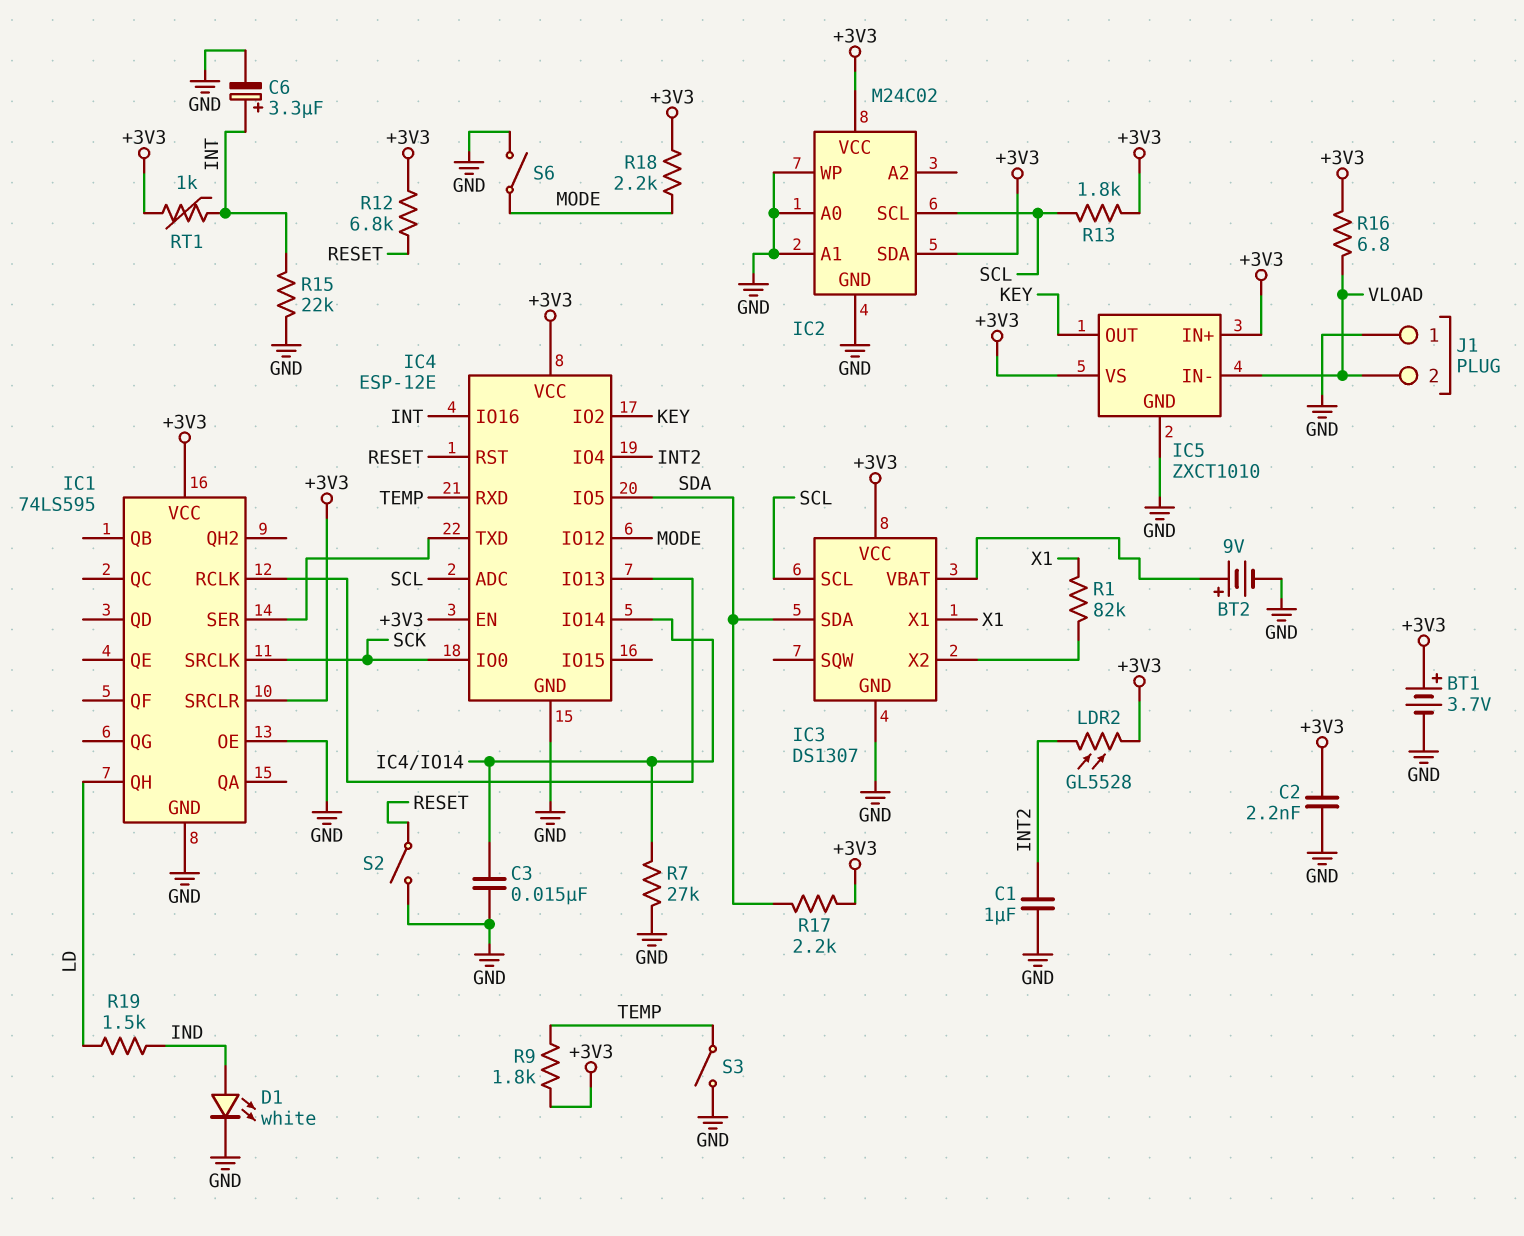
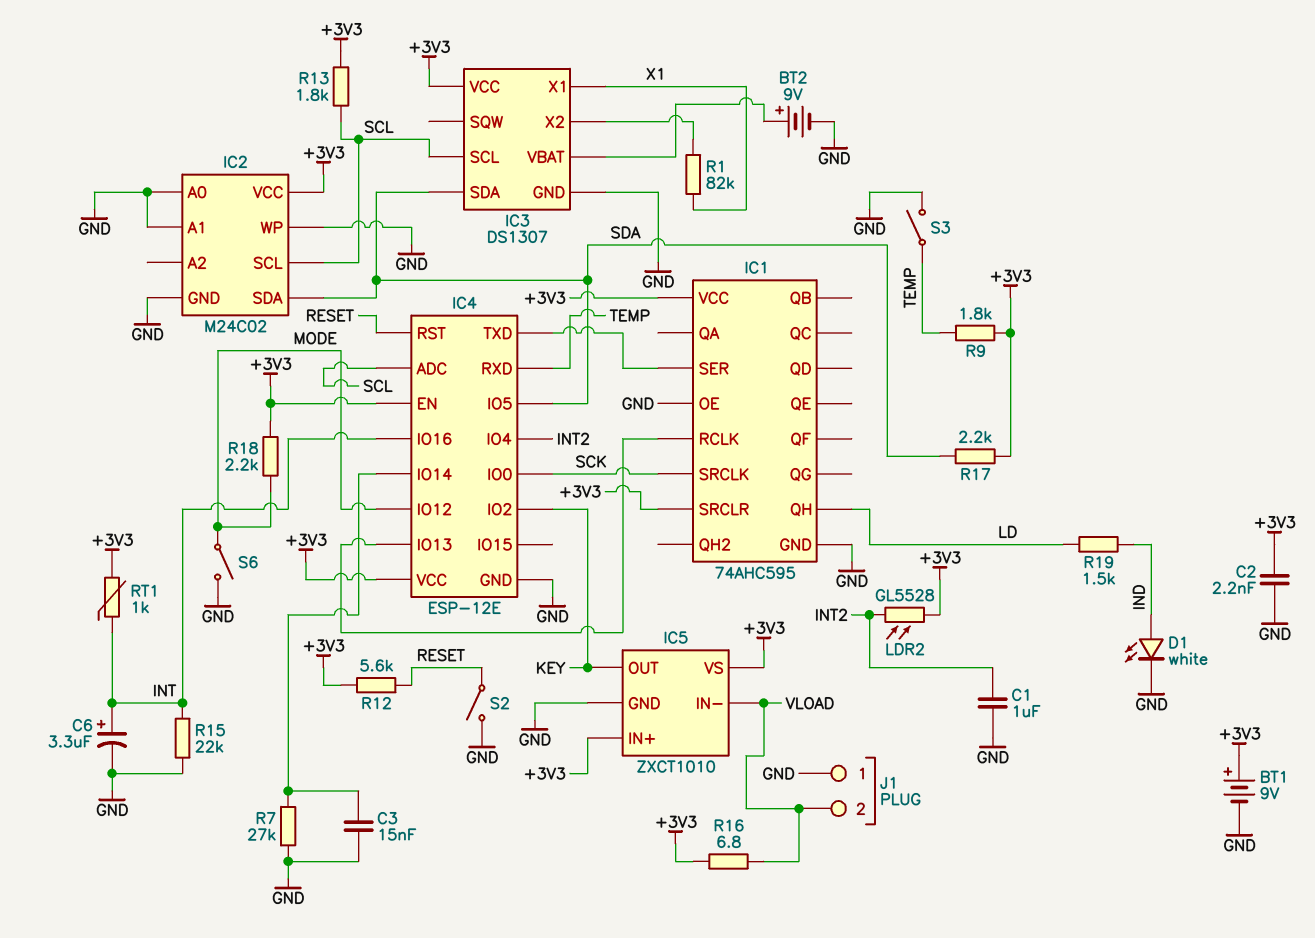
BT1: 3.7V (plus +3V3, minus GND) -> 9V (plus +3V3, minus GND)
IC1: 74LS595 -> 74AHC595
IC2 pin SDA: +3V3 -> SDA
R12: 6.8k (+3V3, RESET) -> 5.6k (+3V3, RESET)

